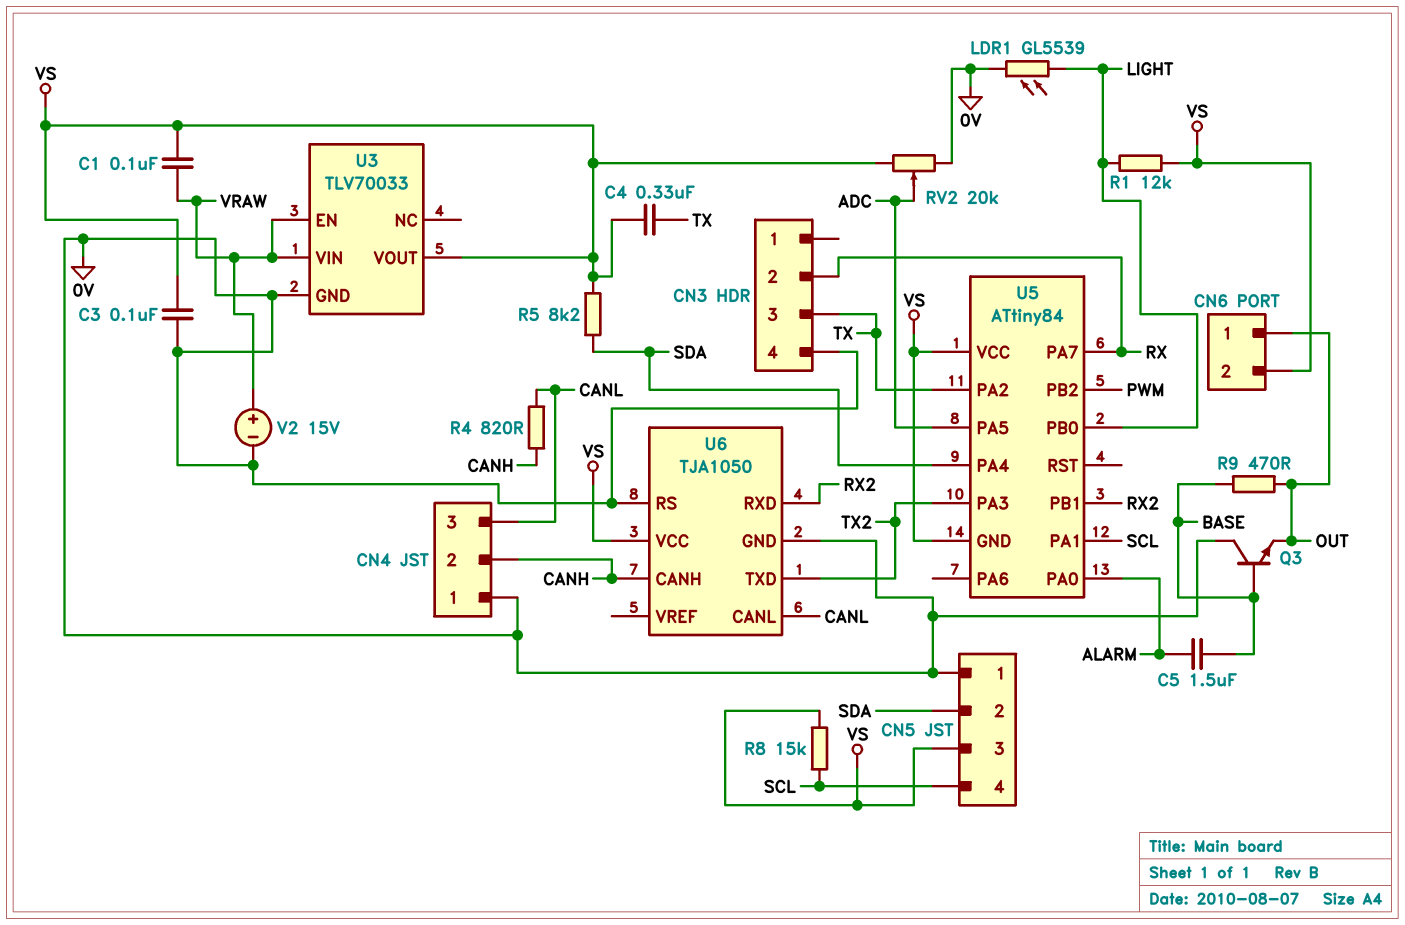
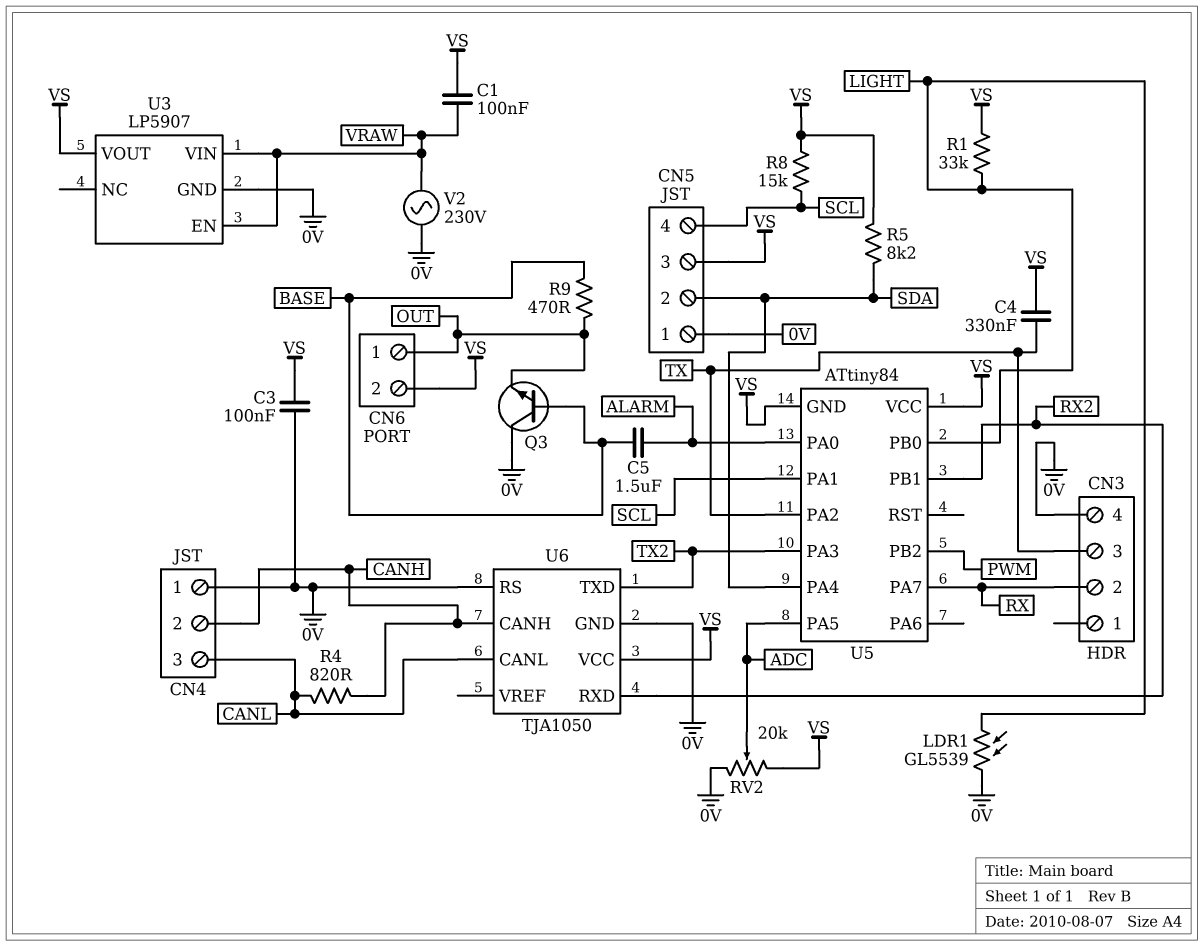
R1: 12k (LIGHT, VS) -> 33k (LIGHT, VS)
U3: TLV70033 -> LP5907
V2: 15V (plus VRAW, minus 0V) -> AC 230V (0V, VRAW)

